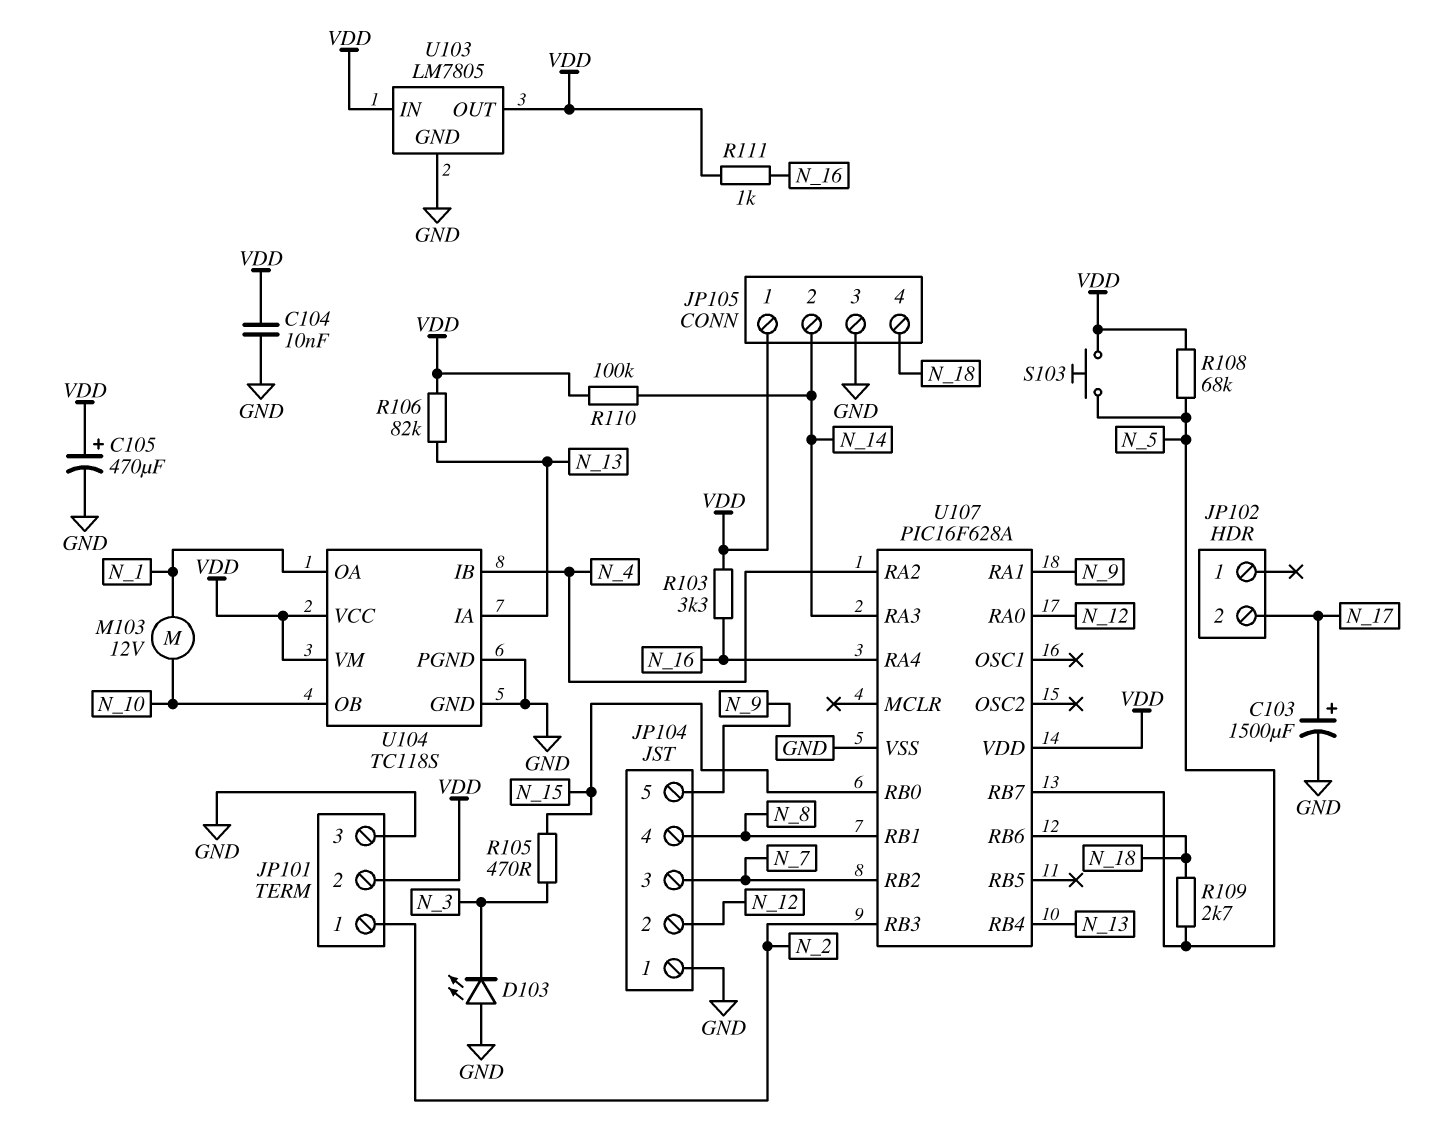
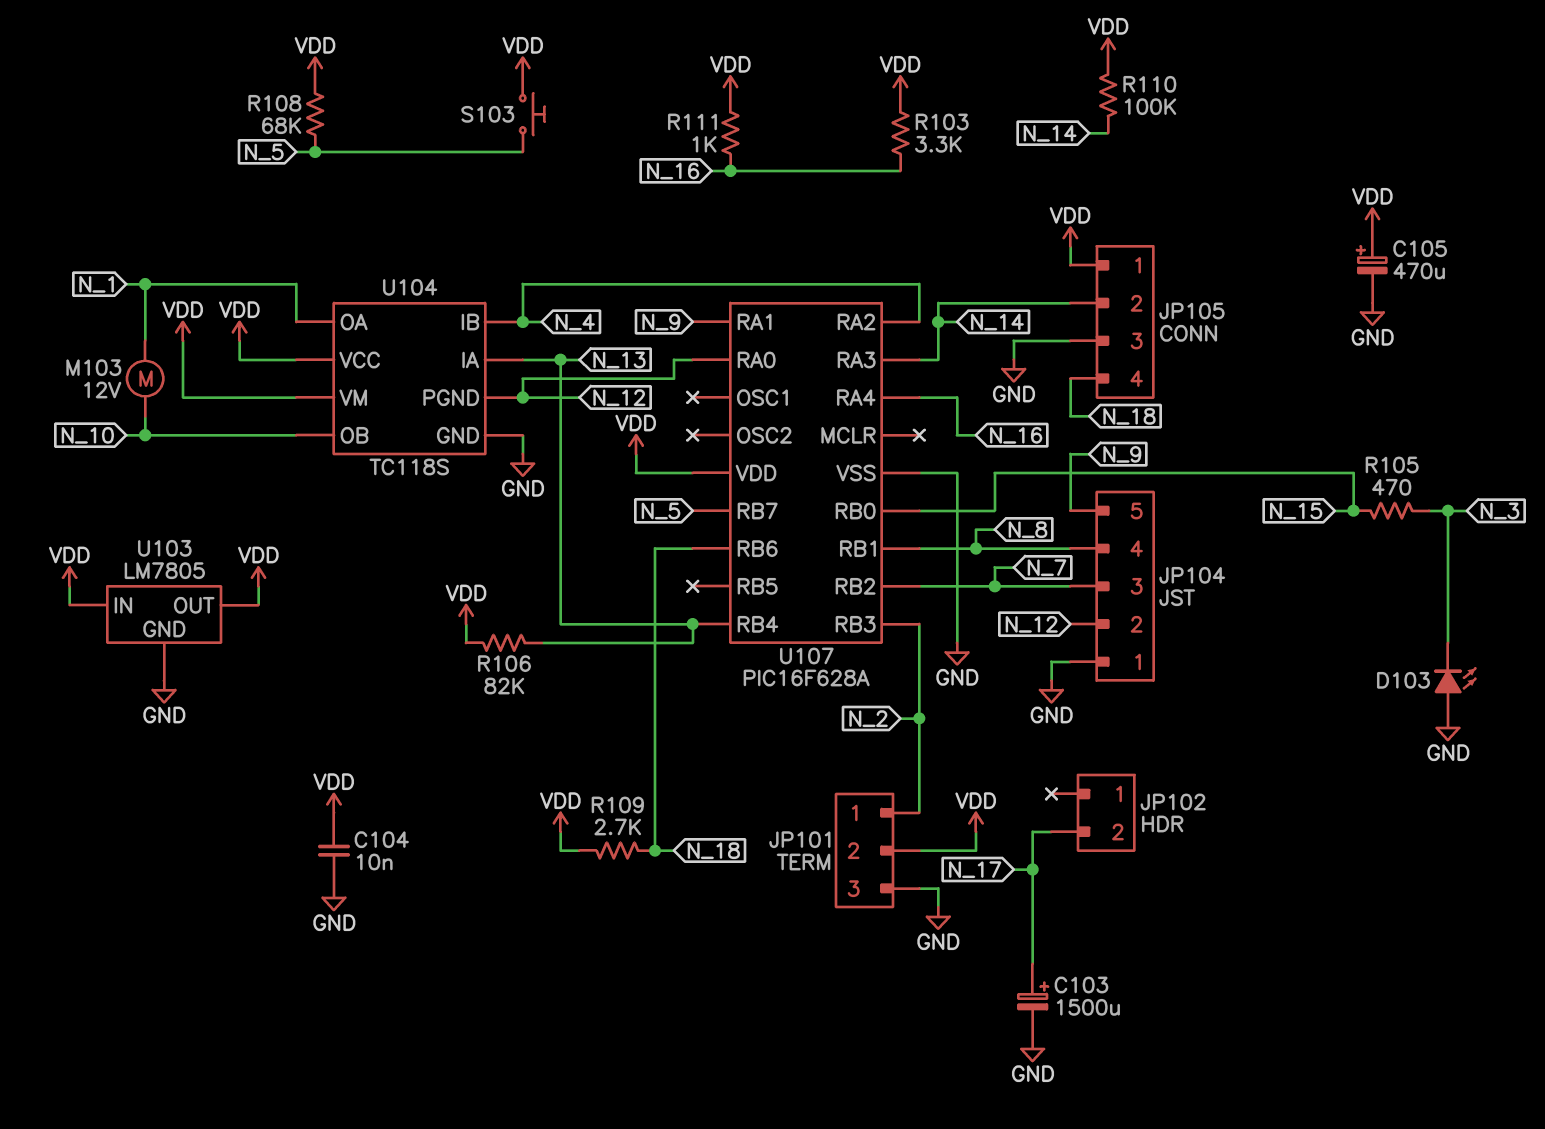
R109: 2.7k (N_5, N_18) -> 2.7k (N_18, VDD)
U104 pin PGND: GND -> N_12

